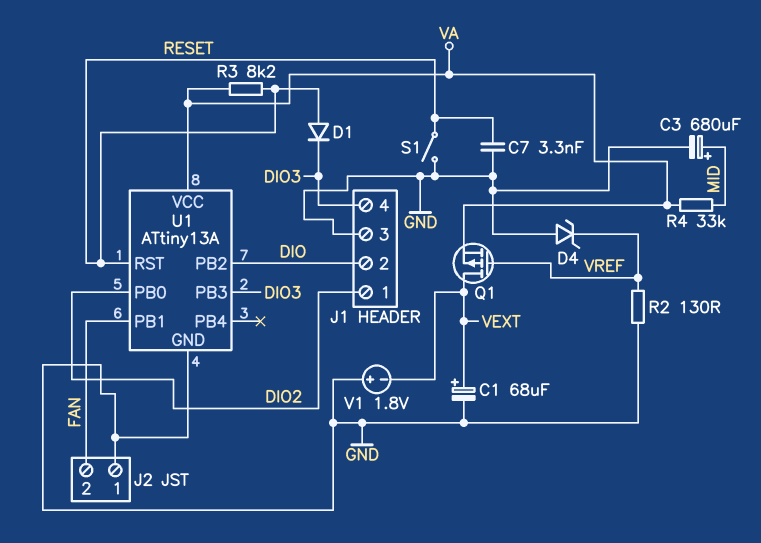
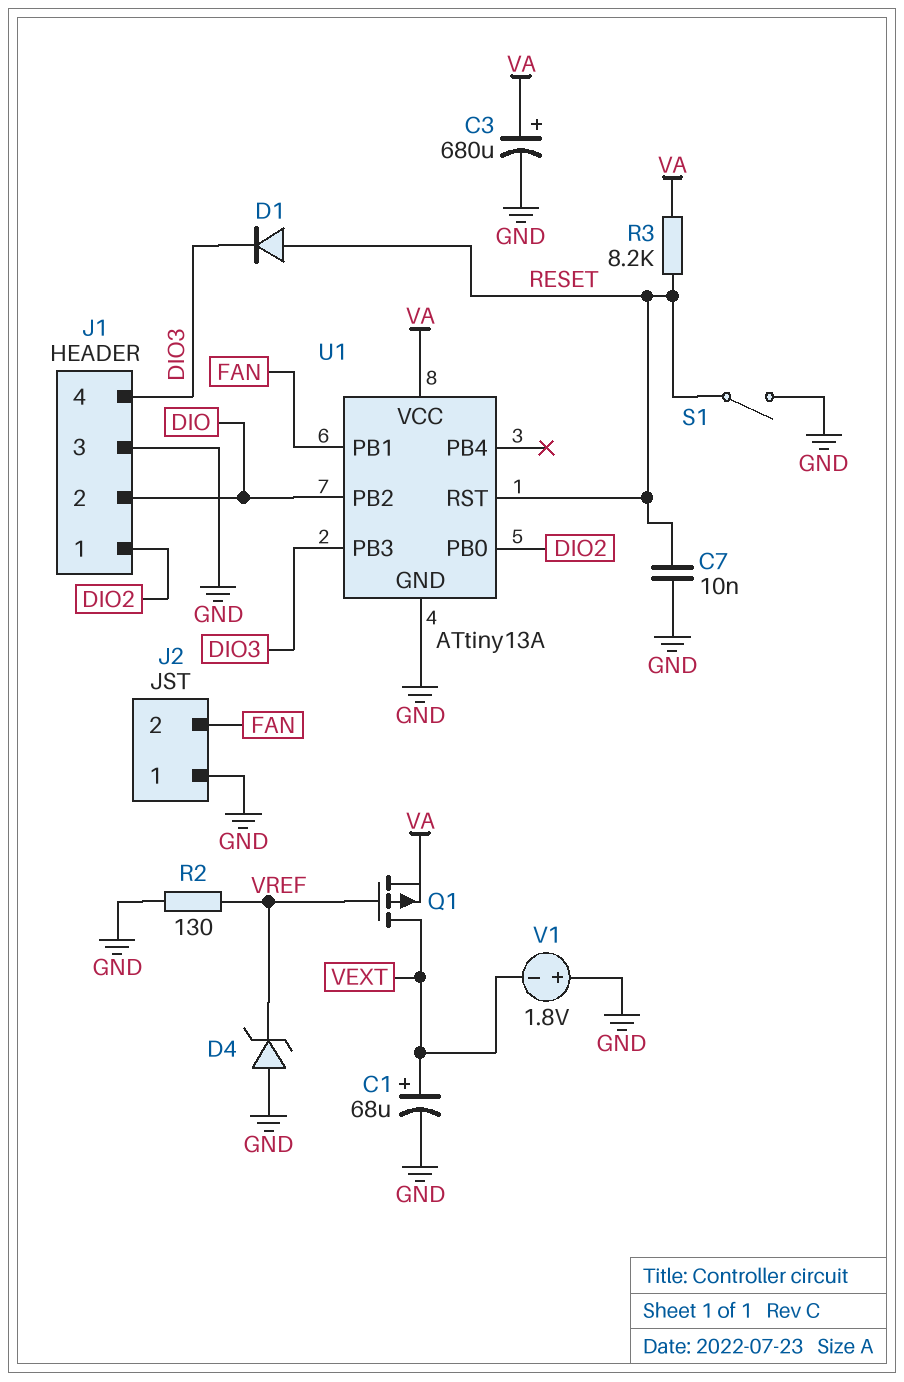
C3: 680uF (plus MID, minus GND) -> 680uF (plus VA, minus GND)
C7: 3.3nF (GND, RESET) -> 10nF (GND, RESET)
R4: 33k (MID, VA) -> none

